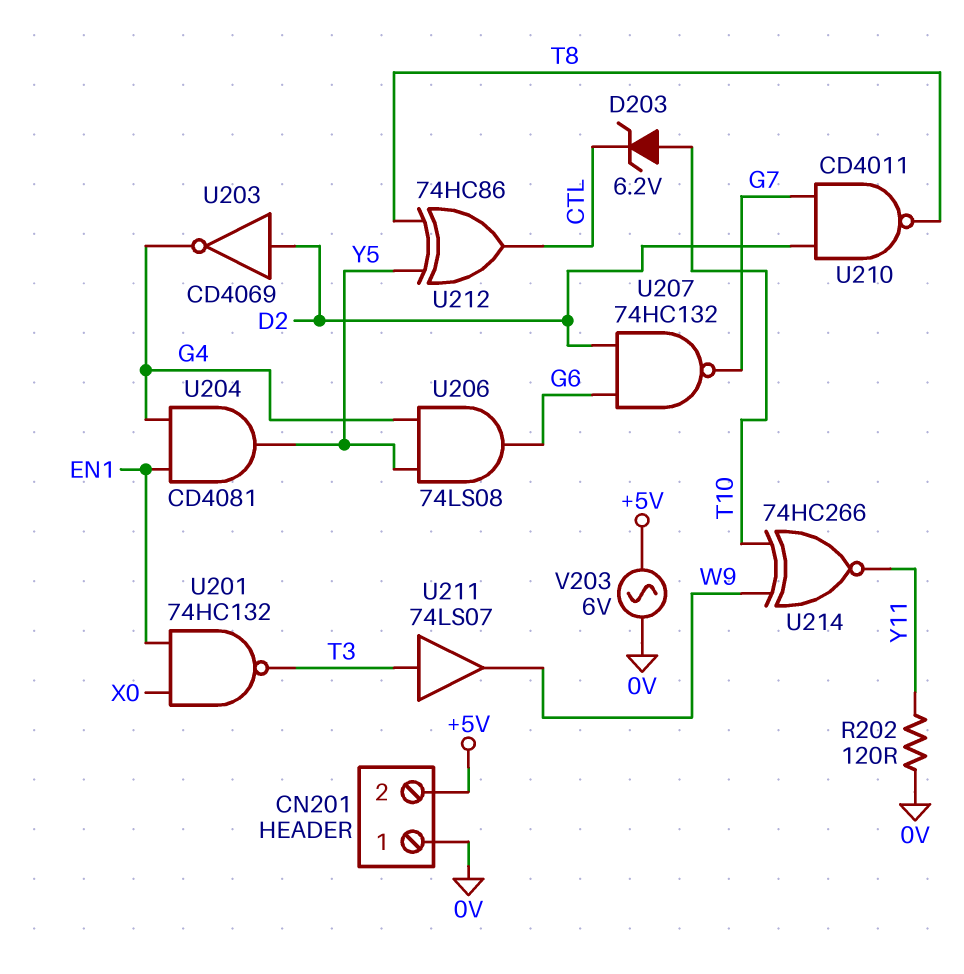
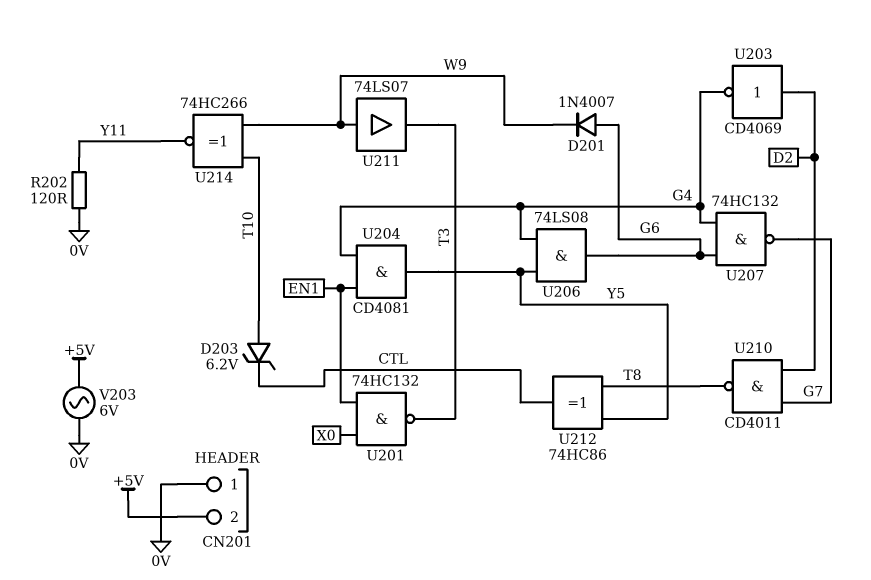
D201: none -> diode 1N4007 (A G6, K W9)
U207: NAND 74HC132 (in D2, in G6, out G7) -> NAND 74HC132 (in G4, in G6, out G7)
U211: buffer 74LS07 (in T3, out W9) -> buffer 74LS07 (in W9, out T3)

